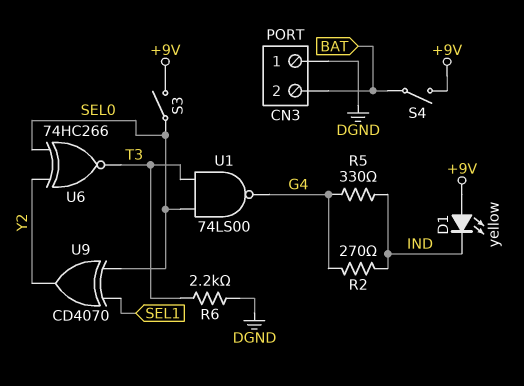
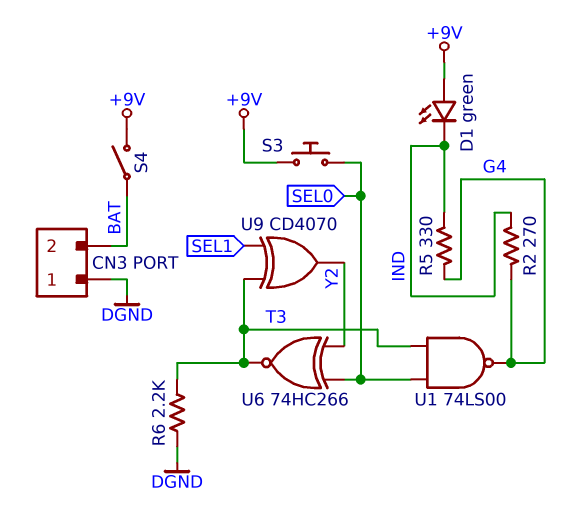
D1: LED yellow (A +9V, K IND) -> LED green (A +9V, K IND)
S3: switch (+9V, SEL0) -> button (+9V, SEL0)
U9: XOR CD4070 (in SEL0, in SEL1, out Y2) -> XOR CD4070 (in SEL1, in T3, out Y2)

